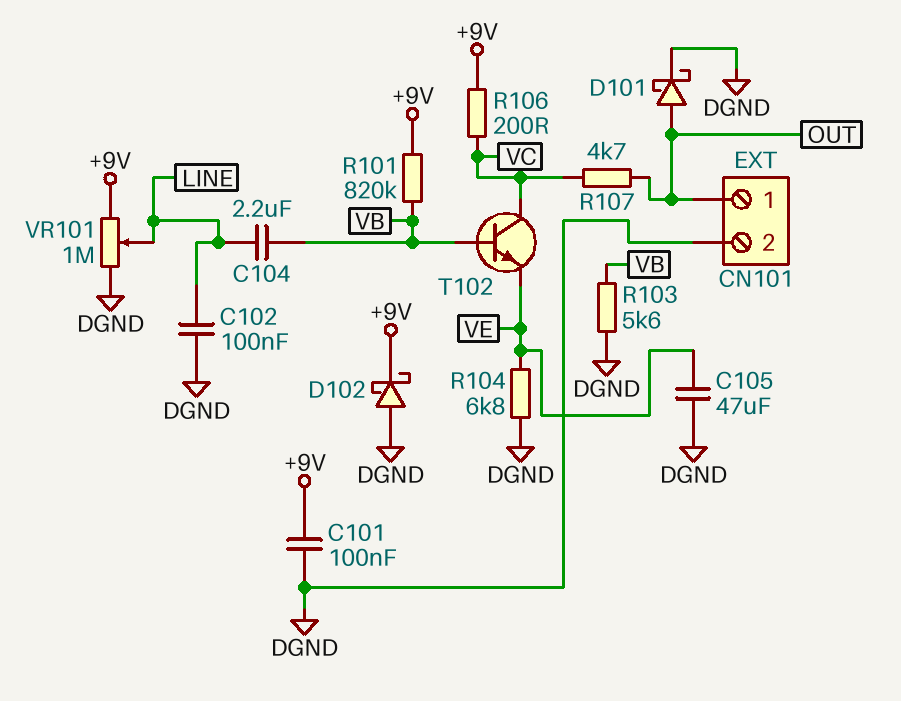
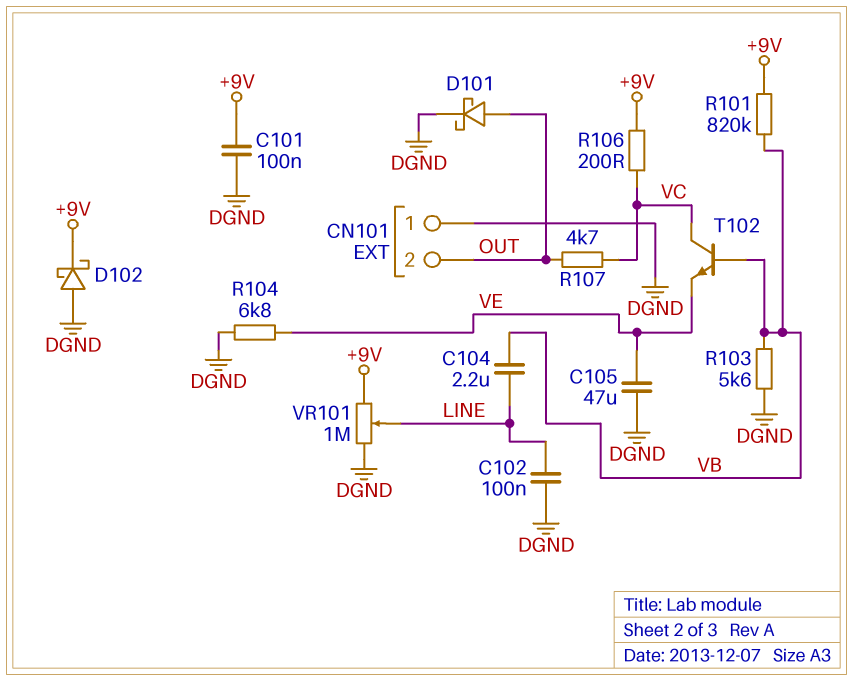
CN101 pin 1: OUT -> DGND
CN101 pin 2: DGND -> OUT

